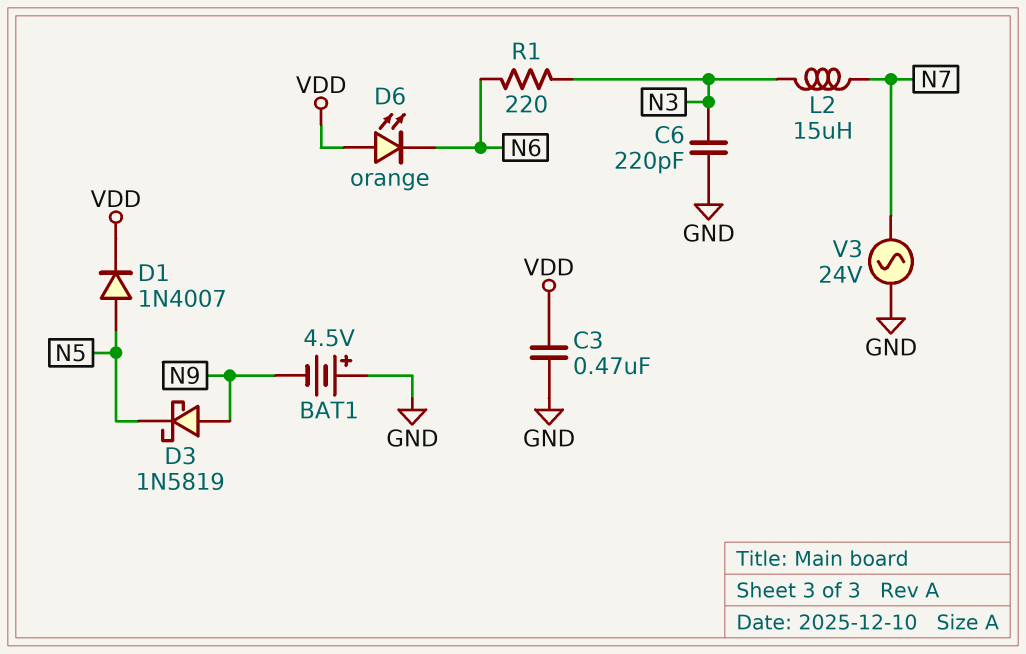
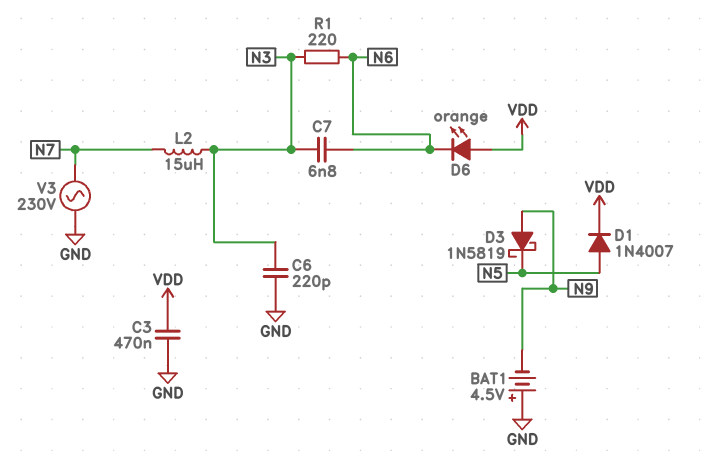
C7: none -> 6.8nF (N3, N6)
V3: AC 24V (GND, N7) -> AC 230V (GND, N7)

